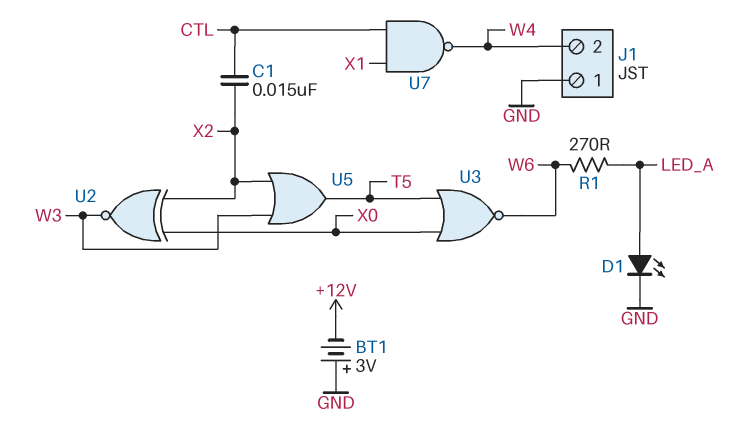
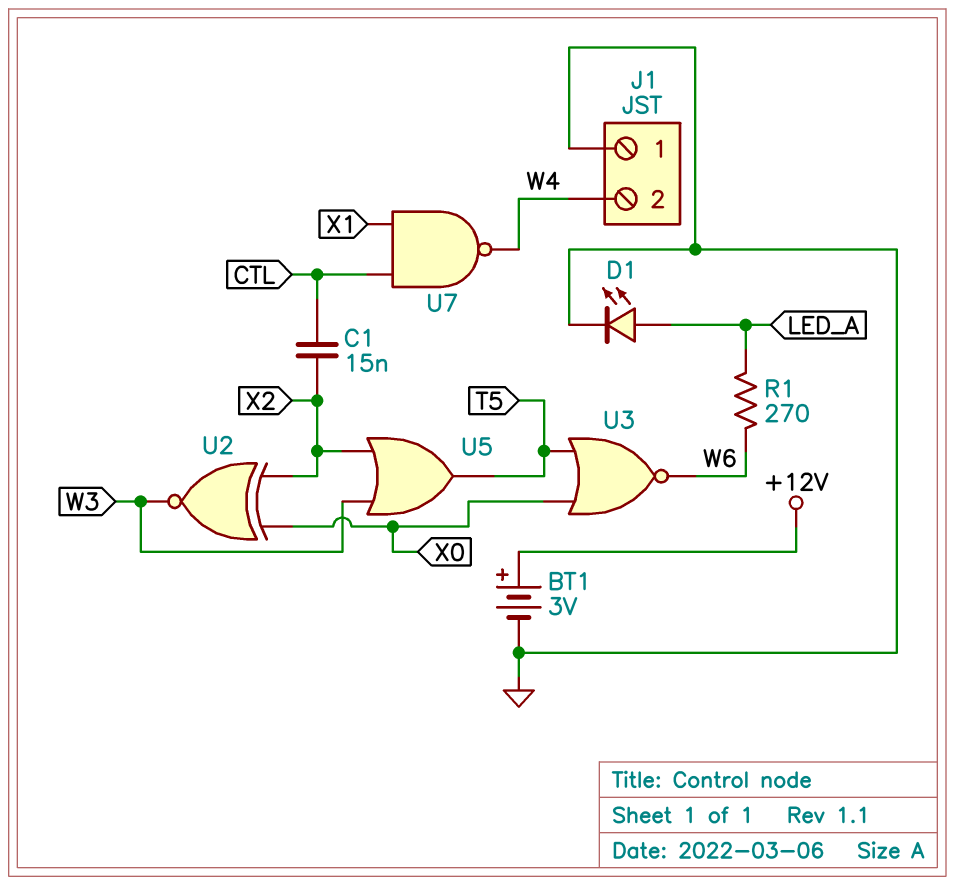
BT1: 3V (plus GND, minus +12V) -> 3V (plus +12V, minus GND)

